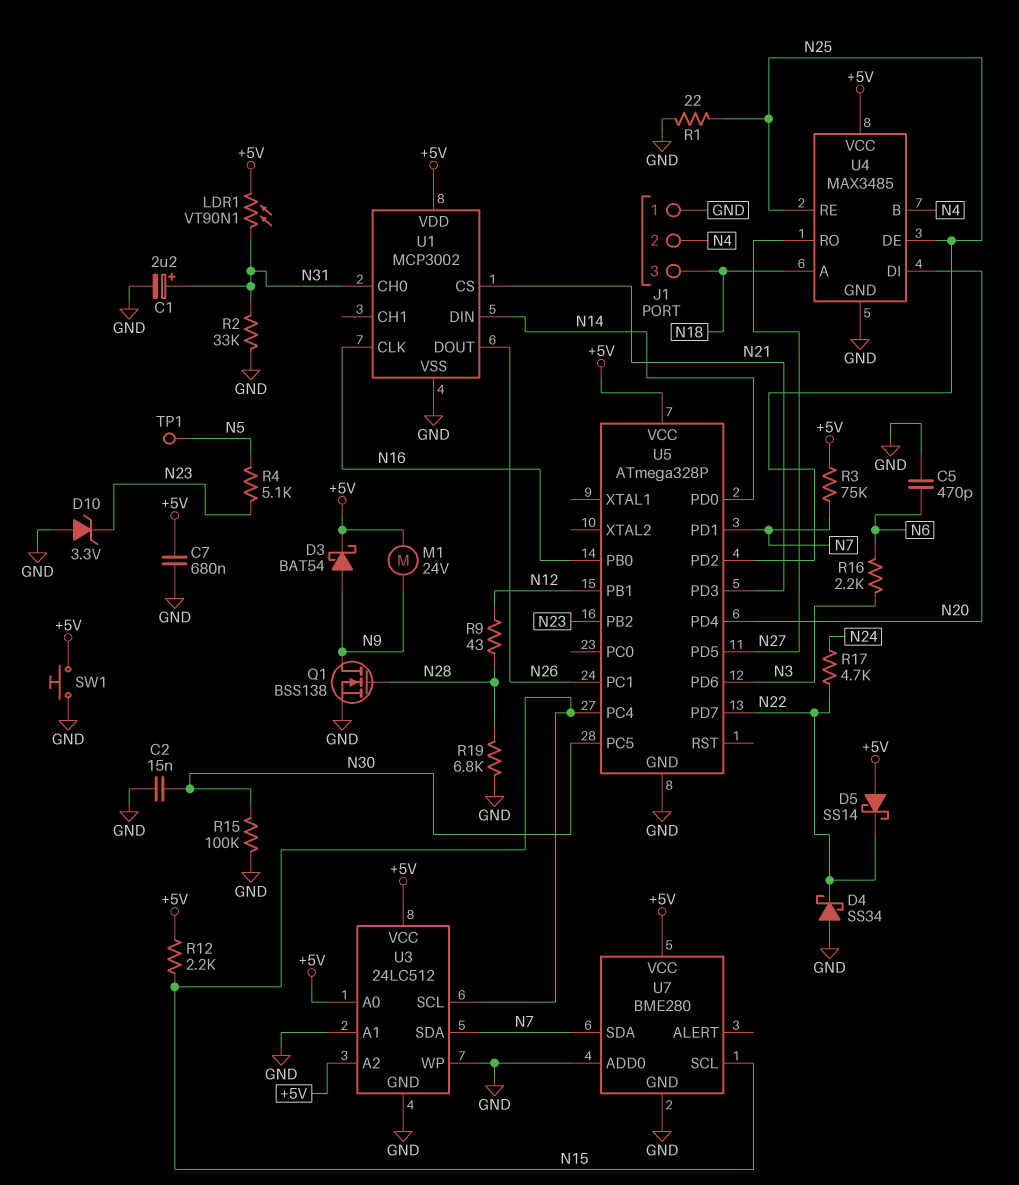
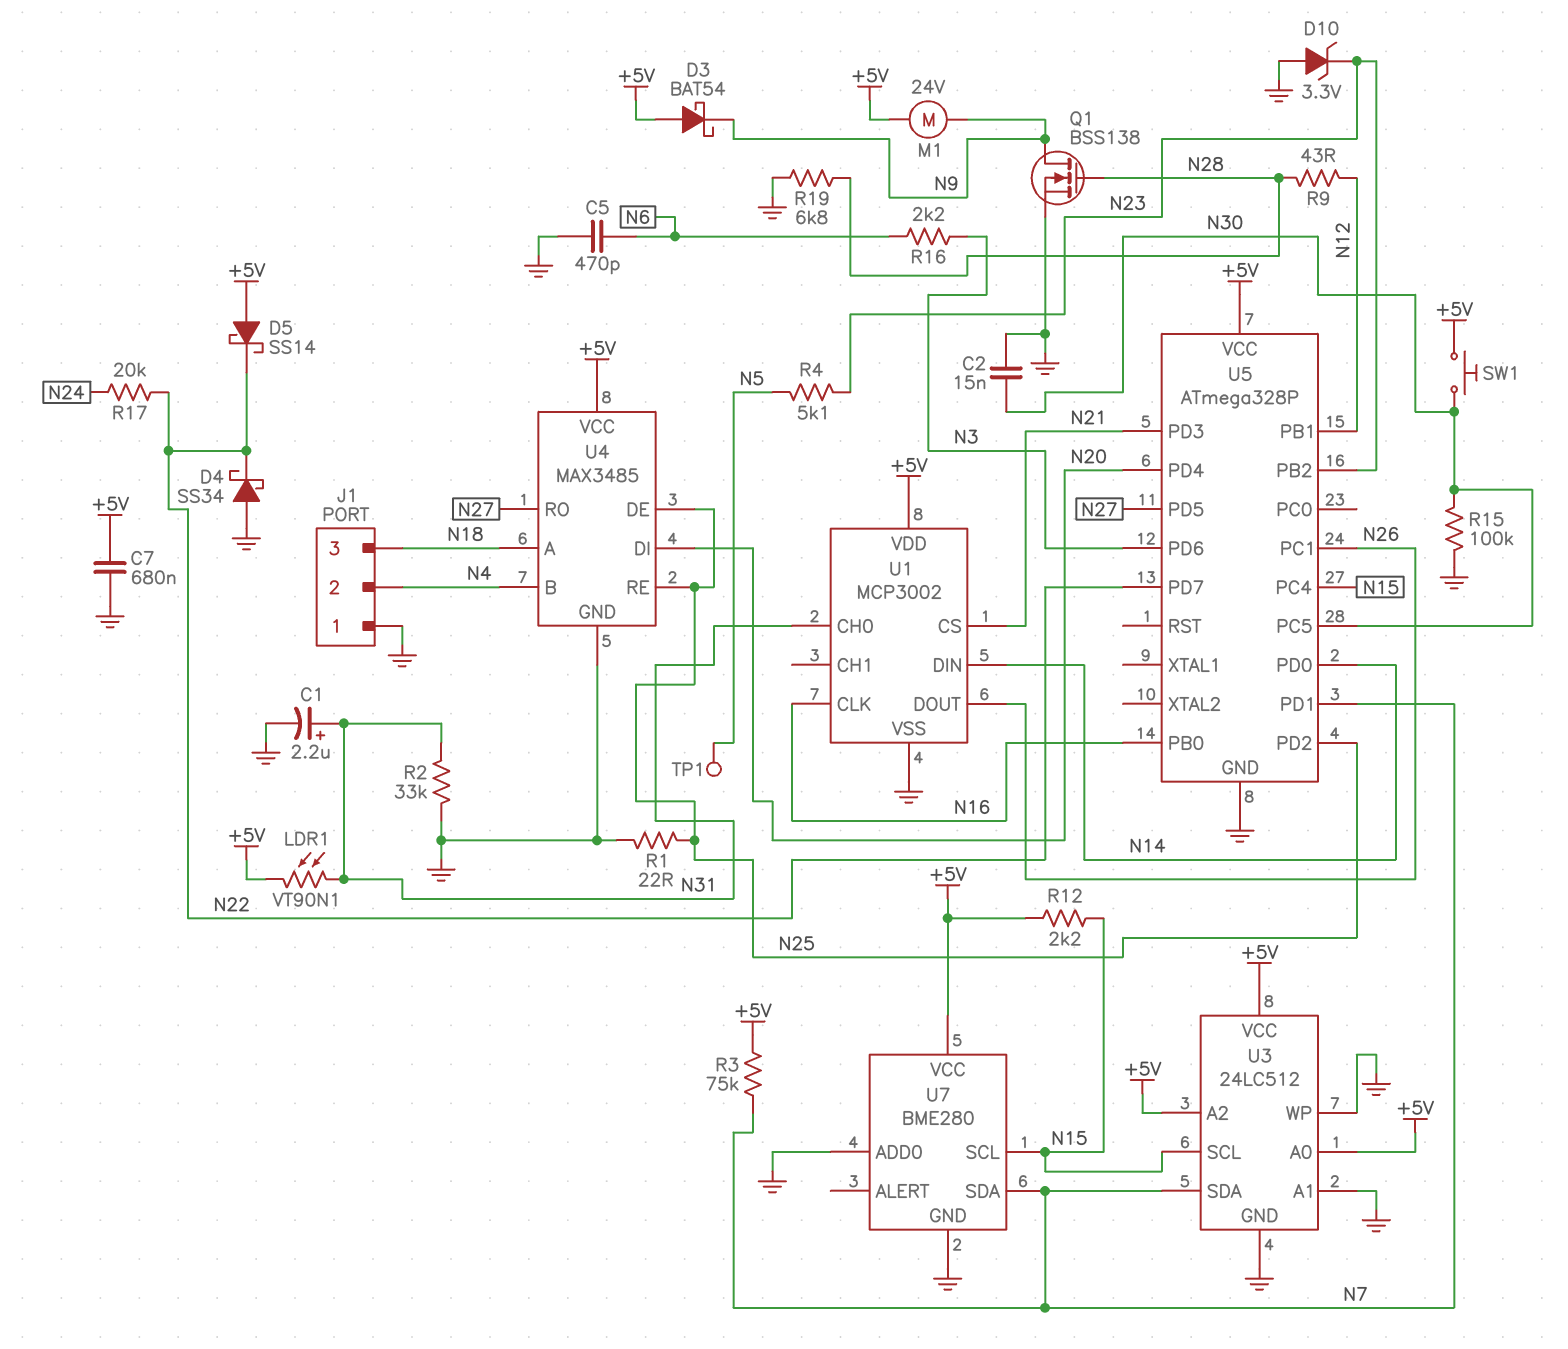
D3: schottky BAT54 (A N9, K +5V) -> schottky BAT54 (A +5V, K N9)
R17: 4.7k (N22, N24) -> 20k (N22, N24)
SW1: button (+5V, GND) -> button (+5V, N30)

